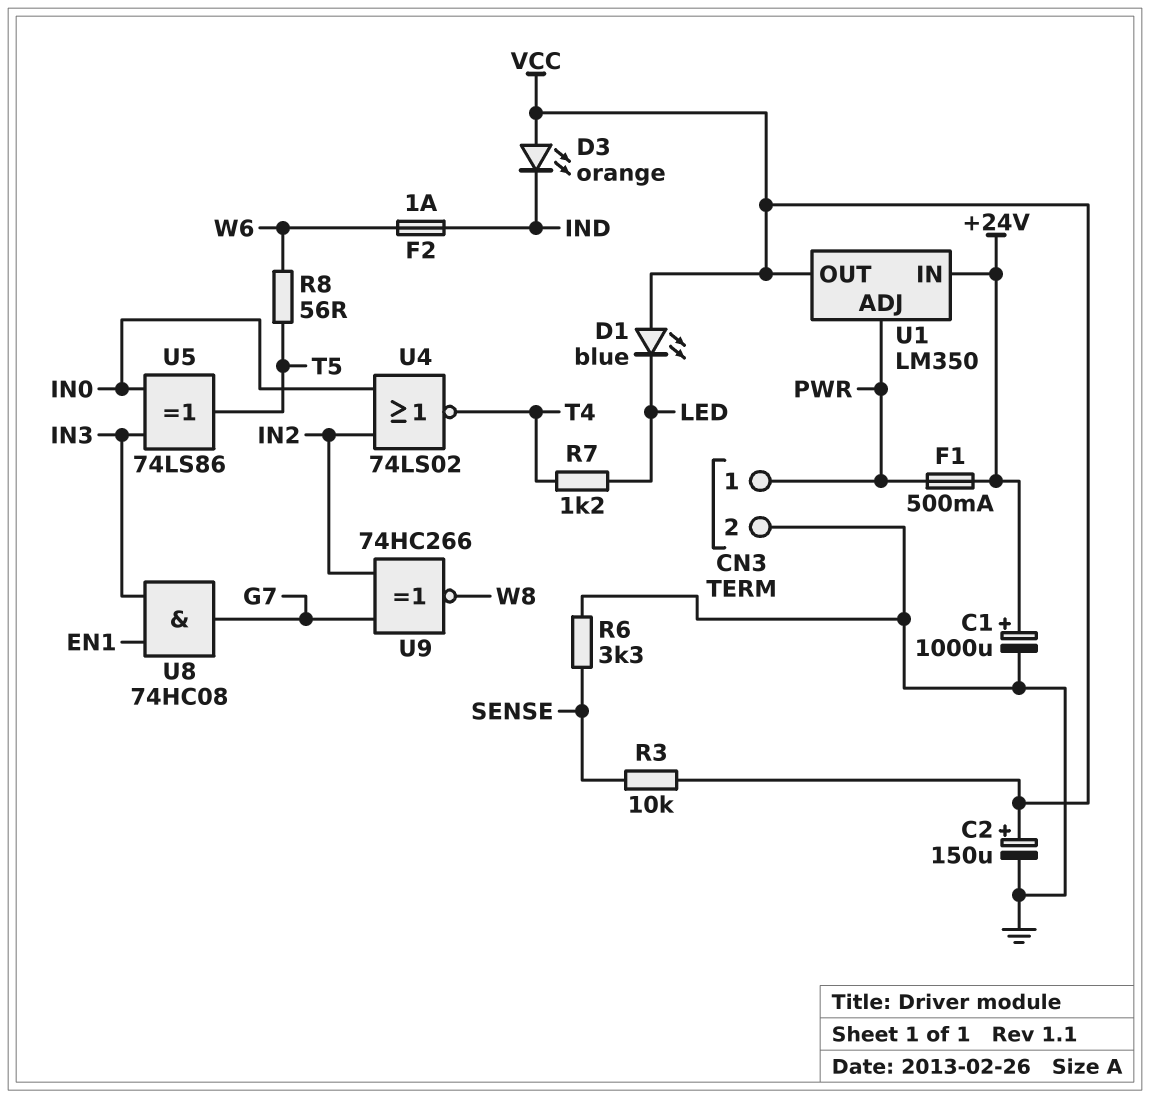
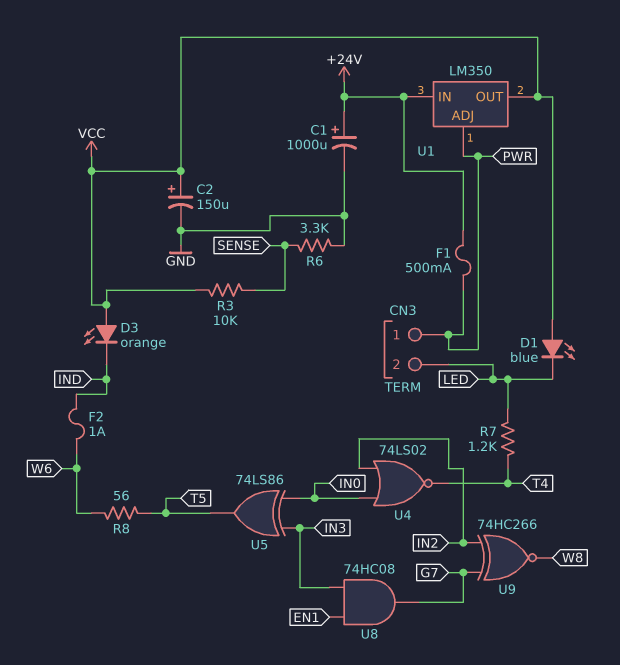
CN3 pin 2: GND -> LED

